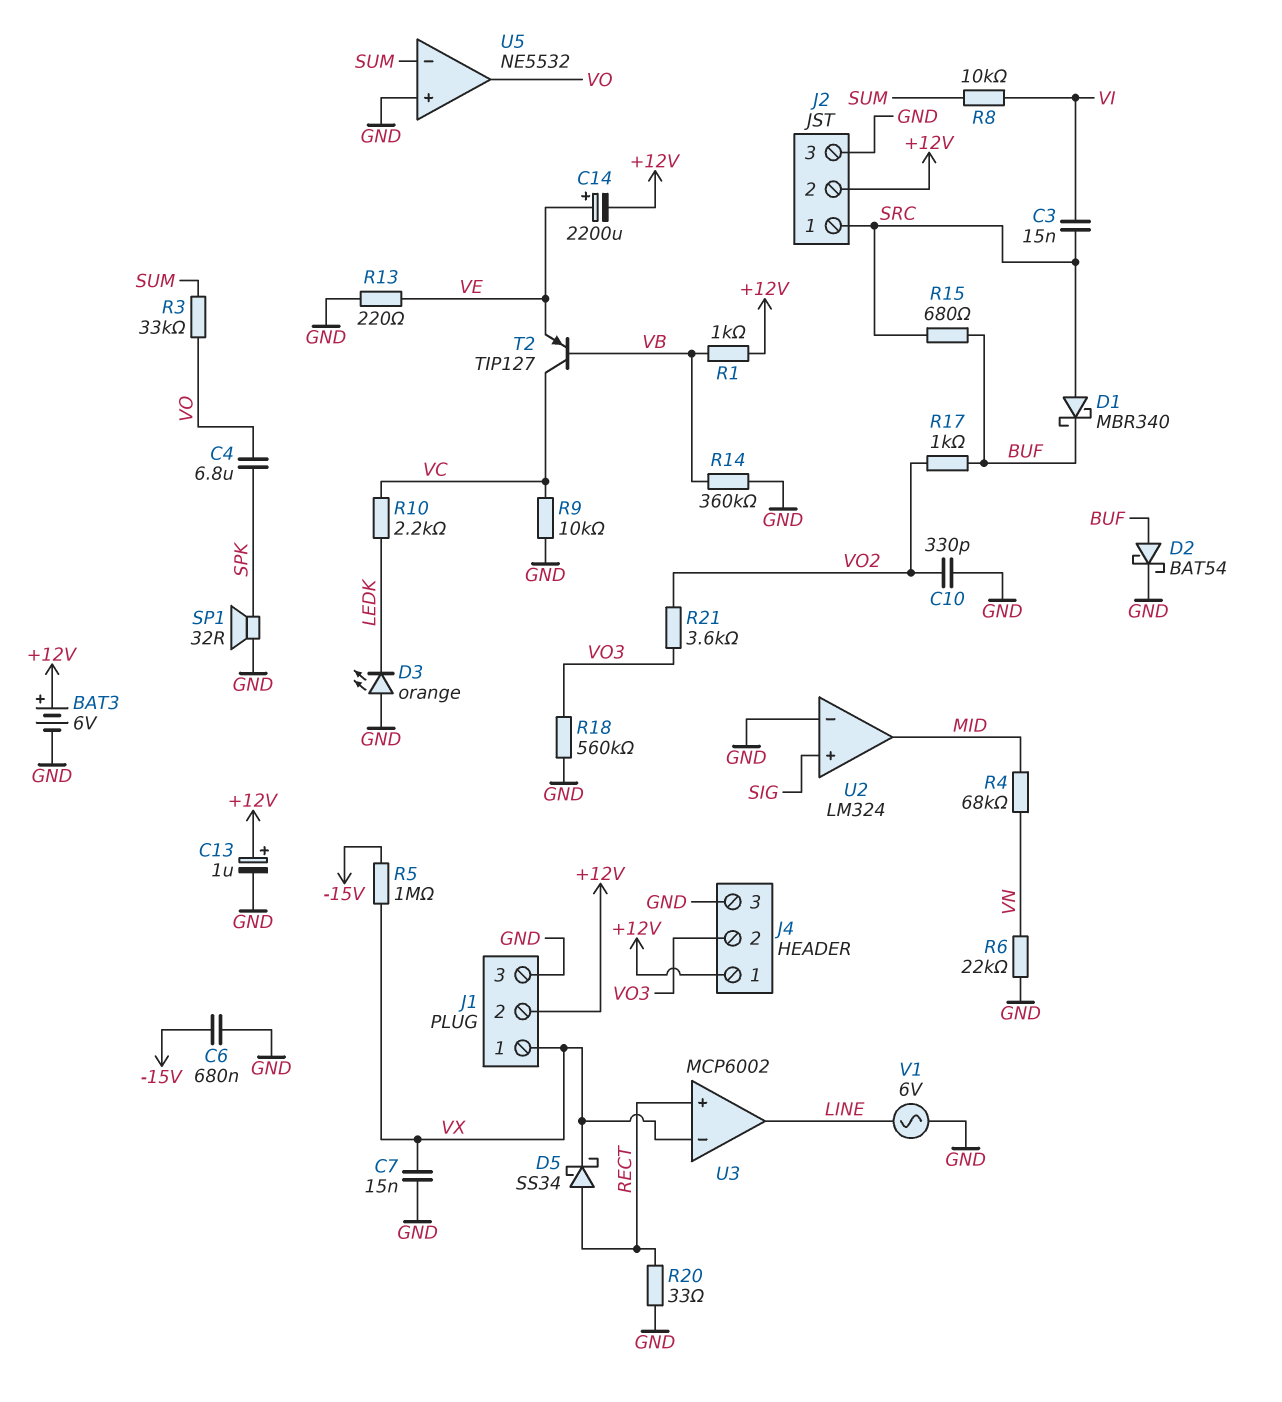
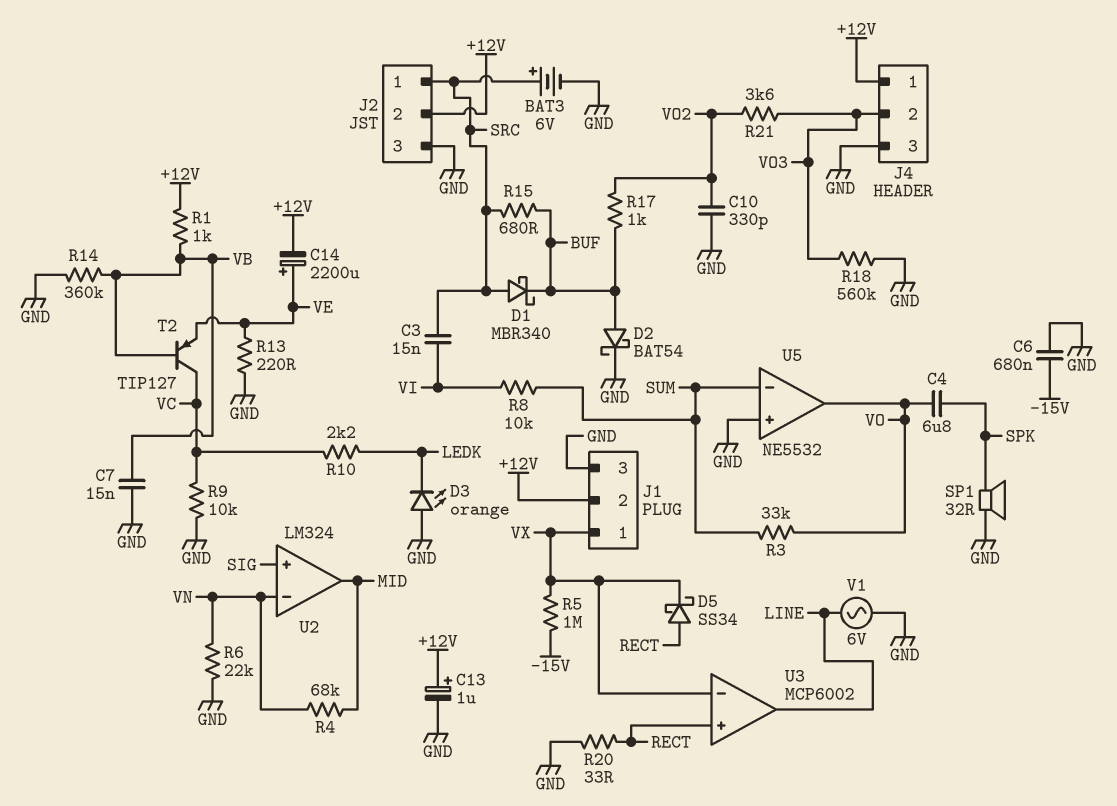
BAT3: 6V (plus +12V, minus GND) -> 6V (plus SRC, minus GND)
C7: 15nF (GND, VX) -> 15nF (GND, VB)
U2 pin in-: GND -> VN

